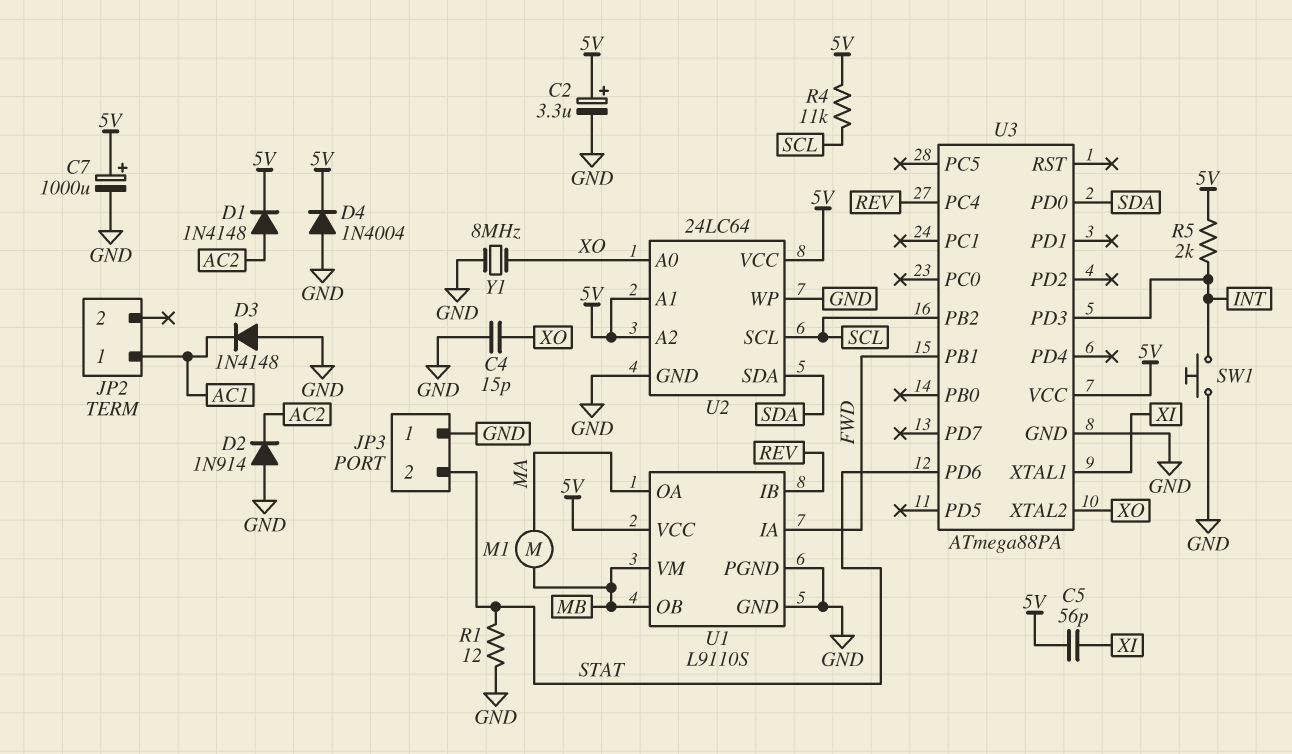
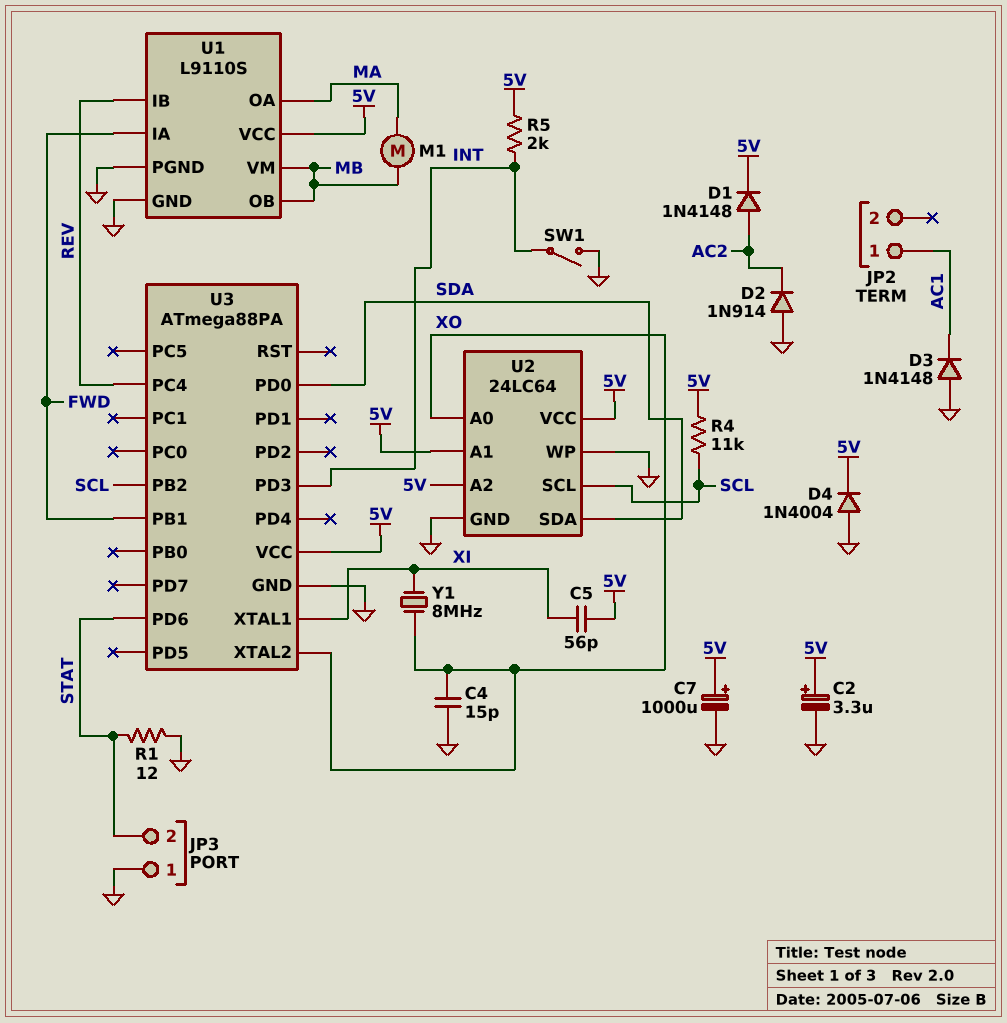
SW1: button (GND, INT) -> switch (GND, INT)
Y1: 8MHz (GND, XO) -> 8MHz (XI, XO)

